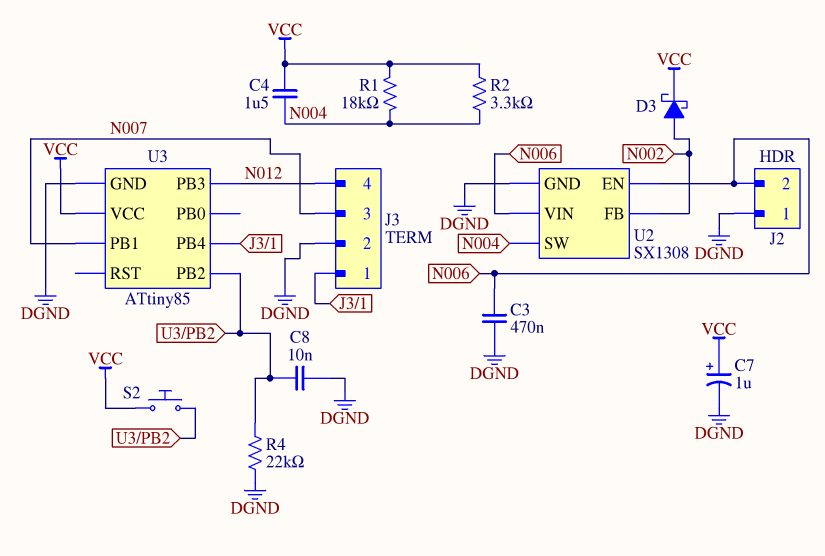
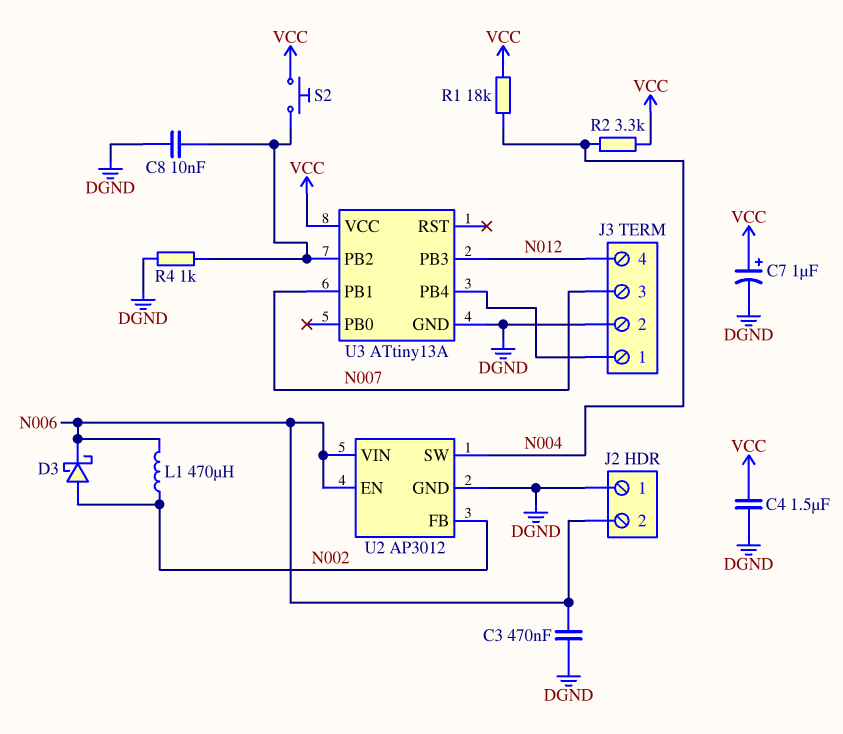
C4: 1.5uF (N004, VCC) -> 1.5uF (DGND, VCC)
D3: schottky (A N002, K VCC) -> schottky (A N002, K N006)
L1: none -> 470uH (N002, N006)
R4: 22k (DGND, U3/PB2) -> 1k (DGND, U3/PB2)
U2: SX1308 -> AP3012
U3: ATtiny85 -> ATtiny13A

